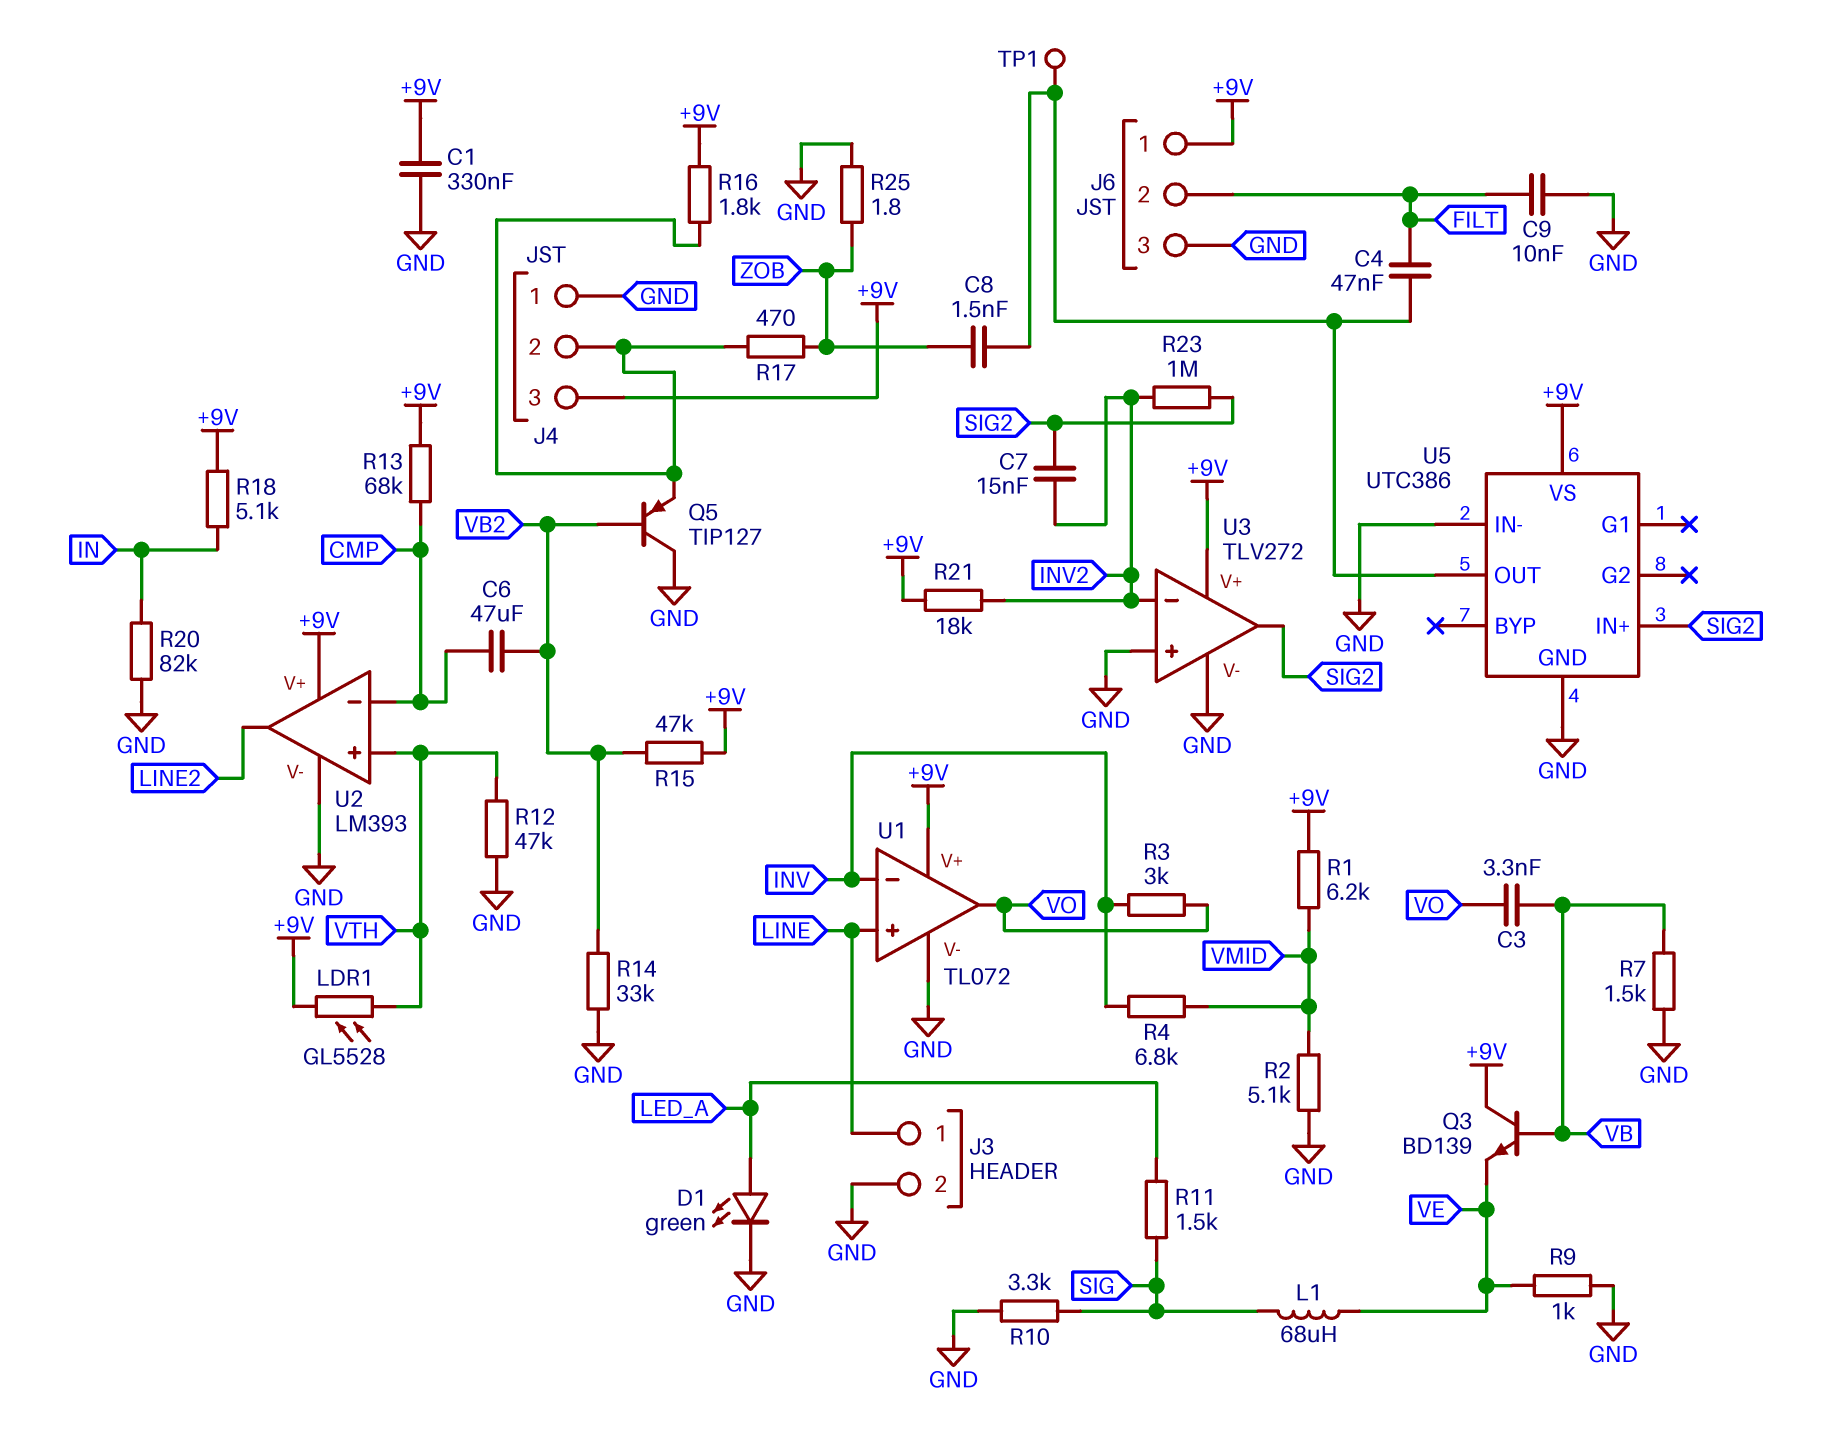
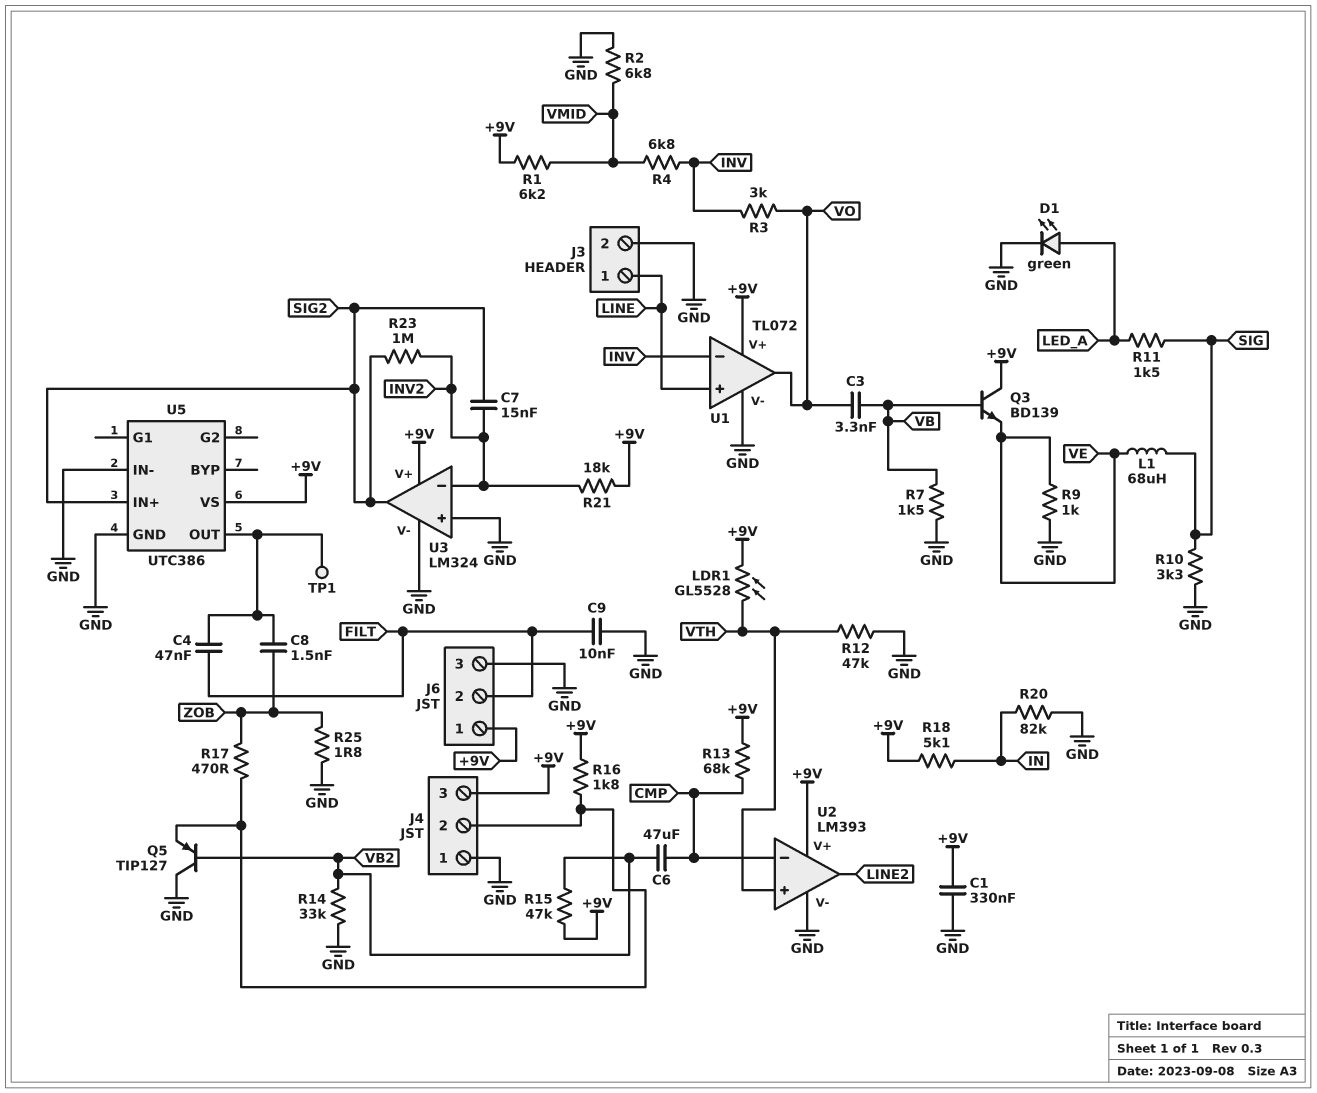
R2: 5.1k (GND, VMID) -> 6.8k (GND, VMID)
U3: TLV272 -> LM324

